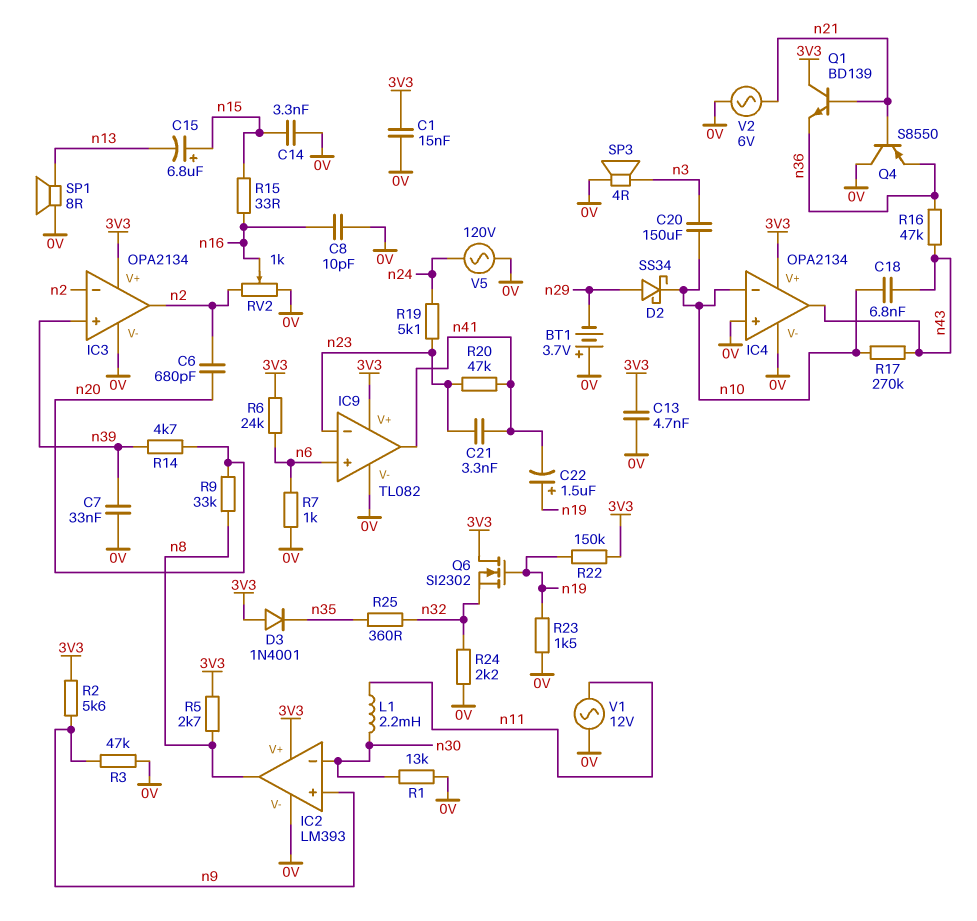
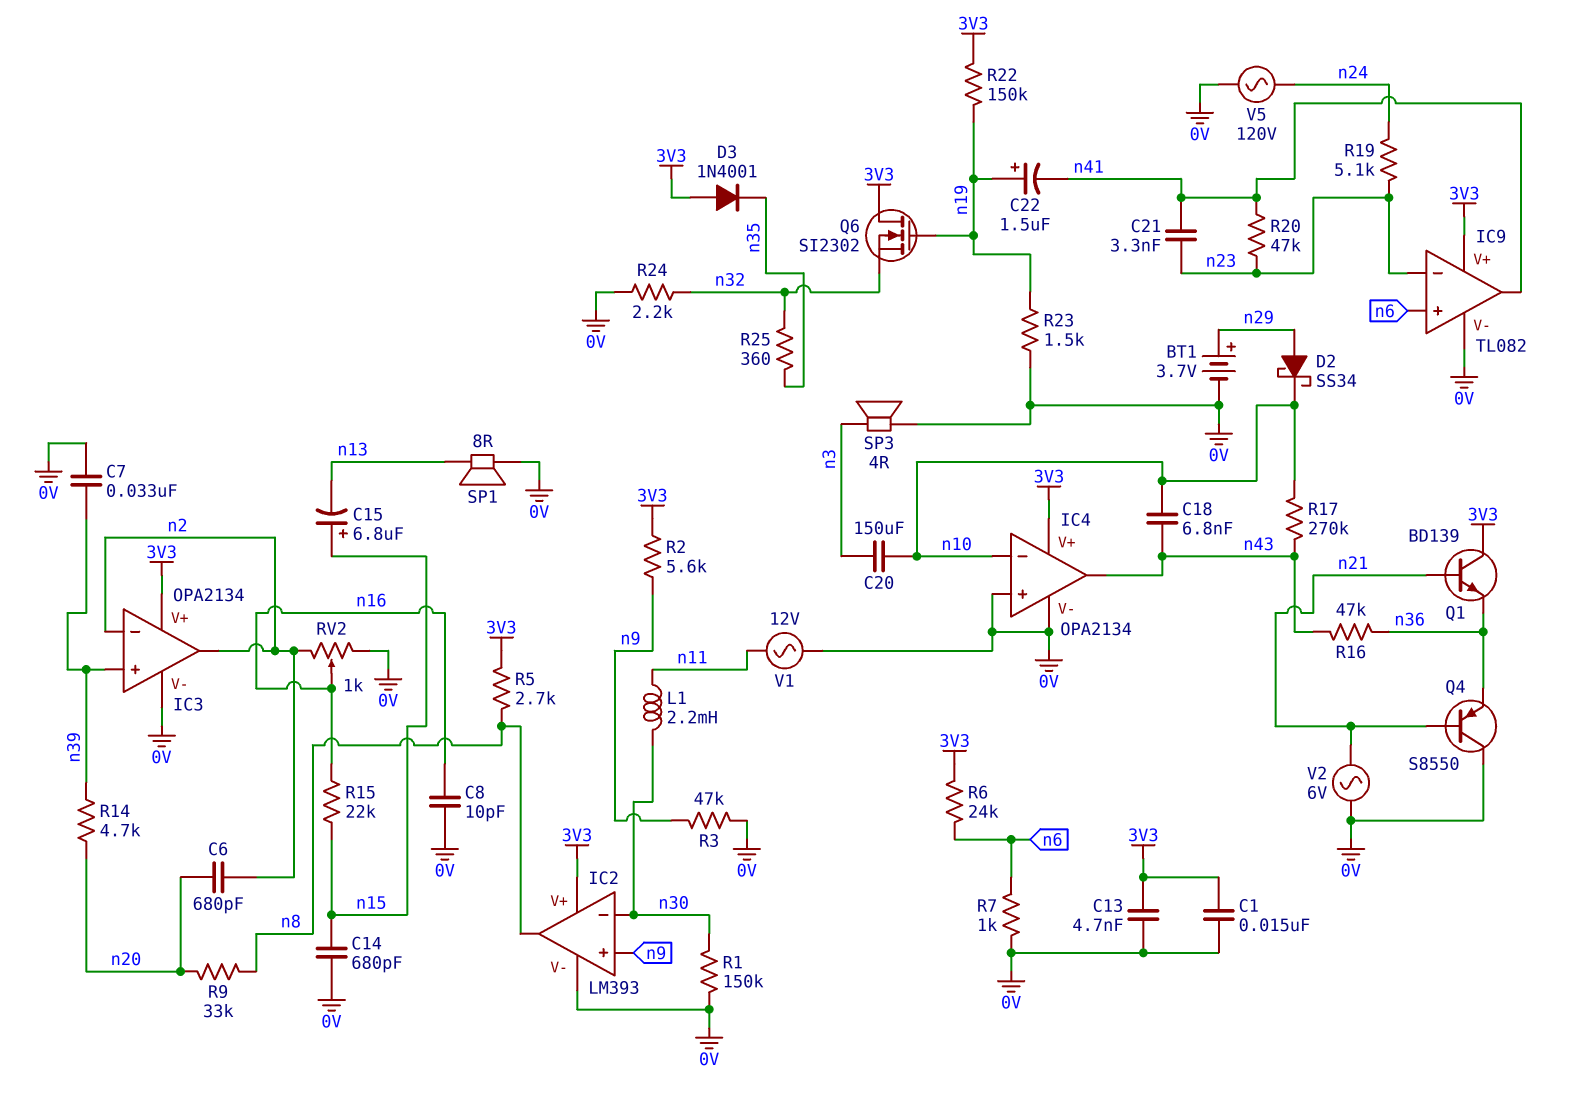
BT1: 3.7V (plus 0V, minus n29) -> 3.7V (plus n29, minus 0V)
C14: 3.3nF (0V, n15) -> 680pF (0V, n15)
R1: 13k (0V, n30) -> 150k (0V, n30)
R15: 33 (n15, n16) -> 22k (n15, n16)

